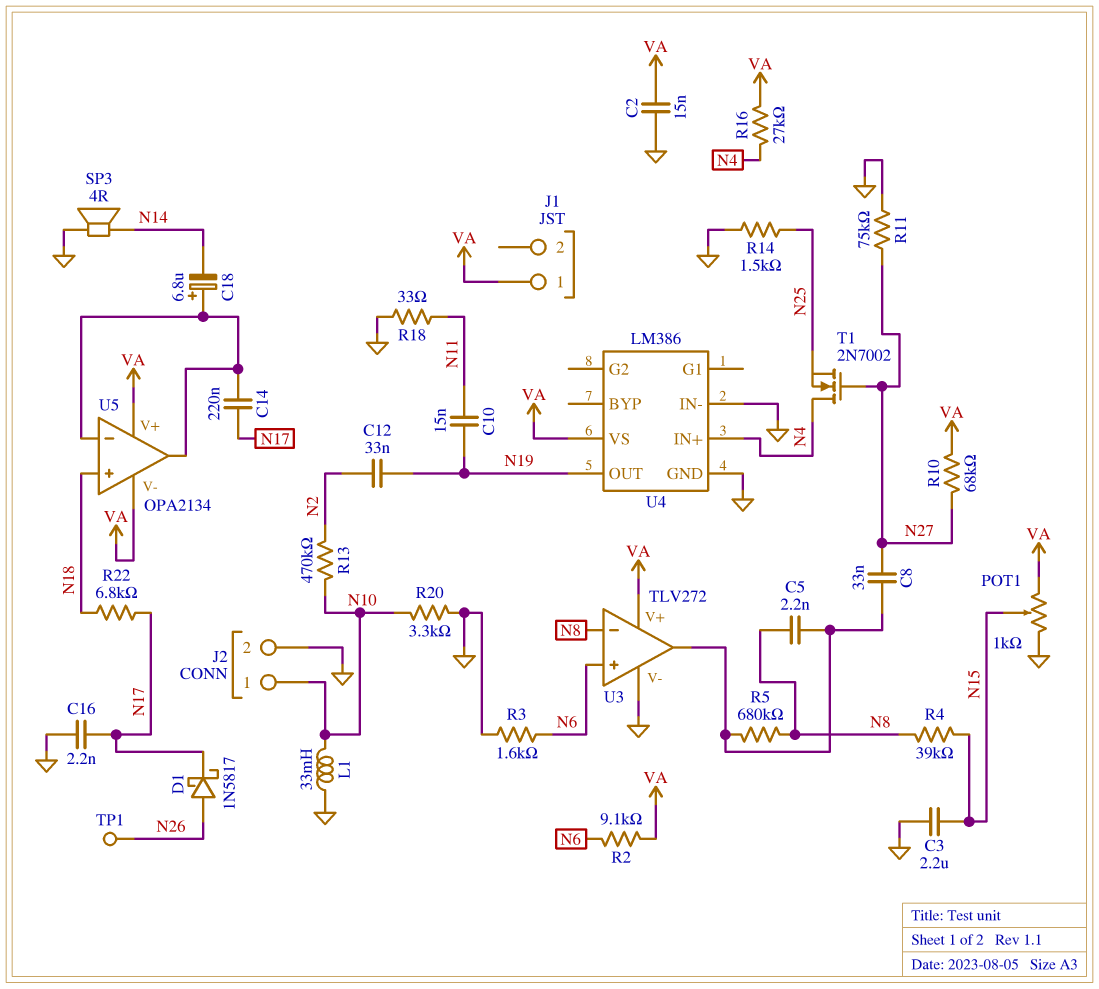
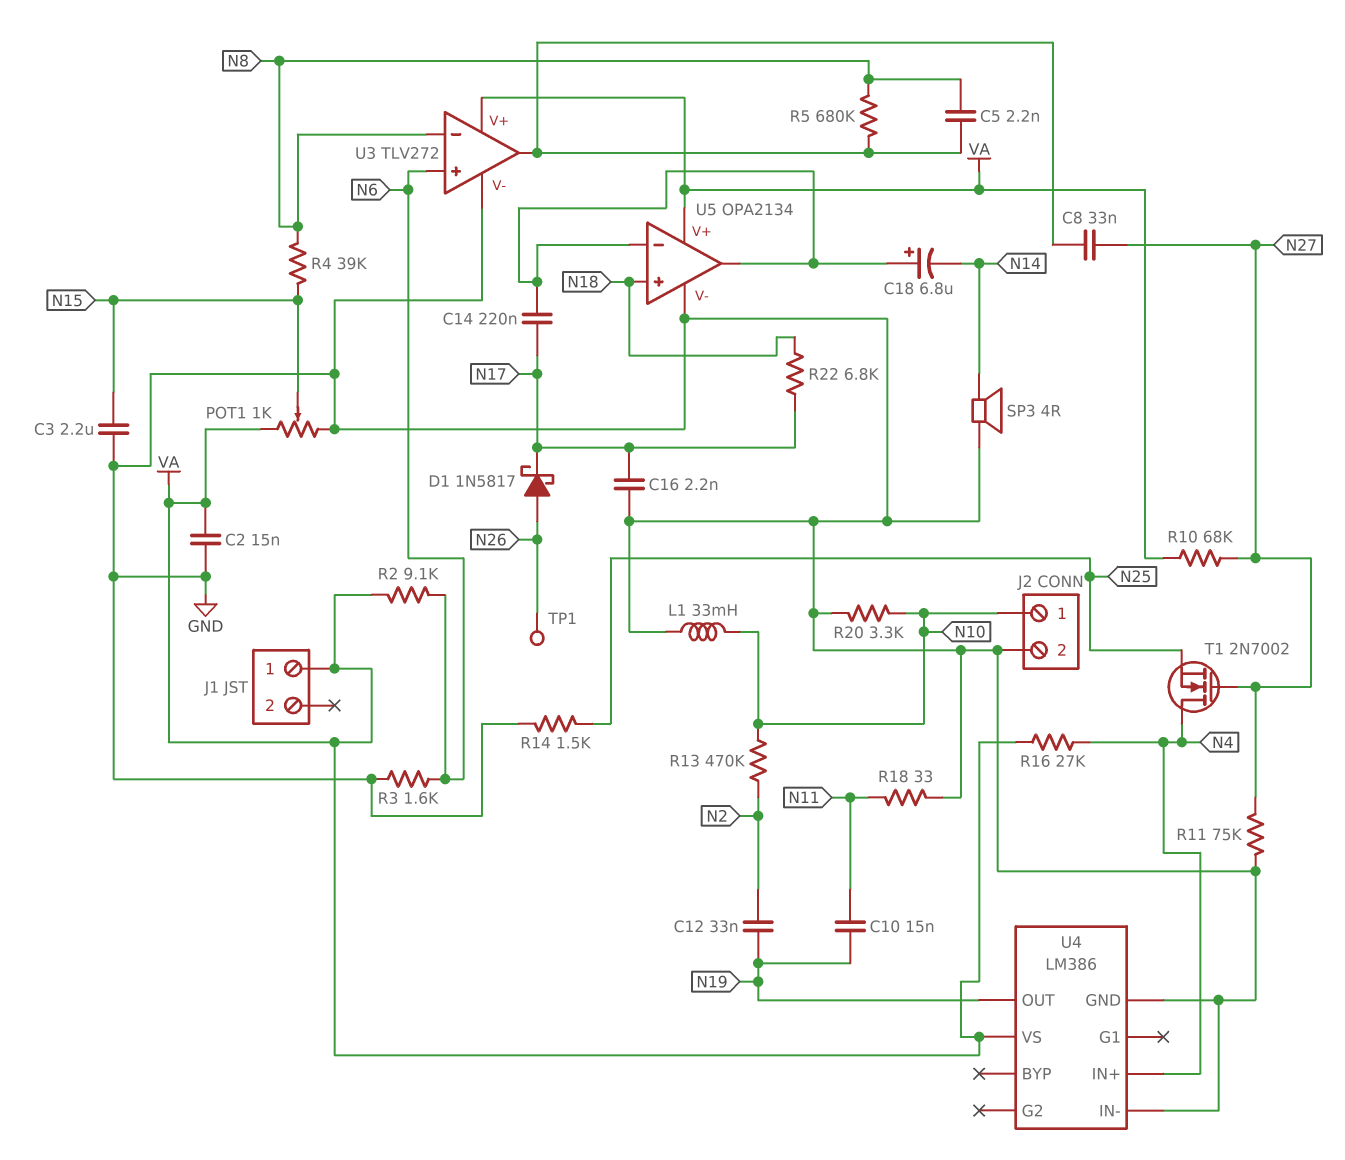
U5 pin V-: VA -> GND

